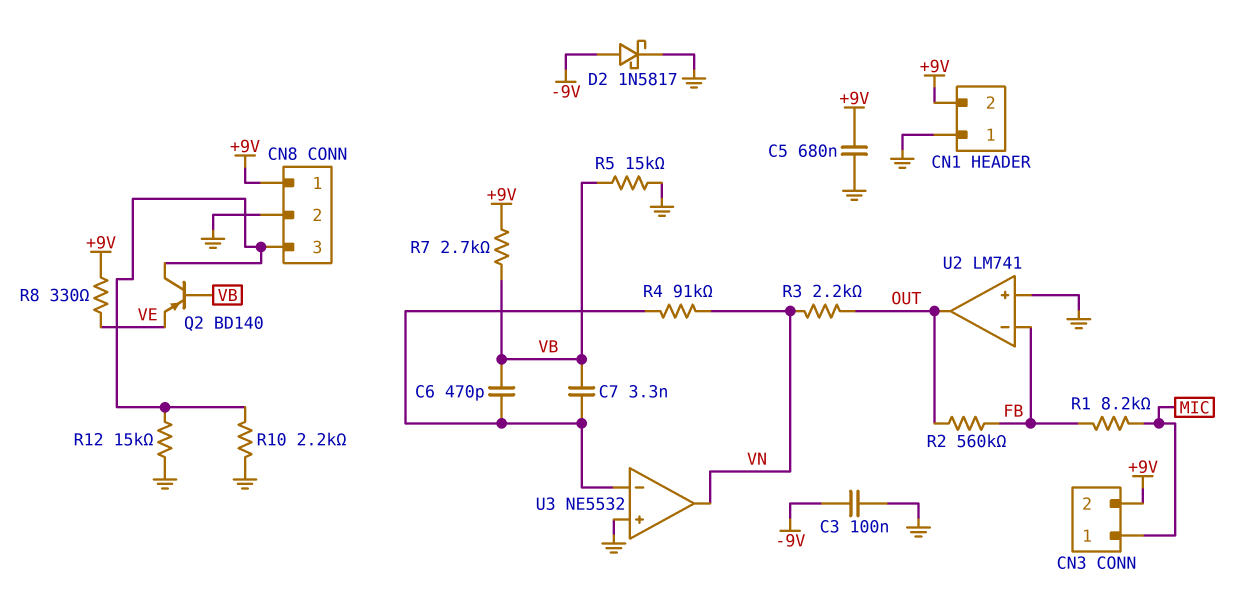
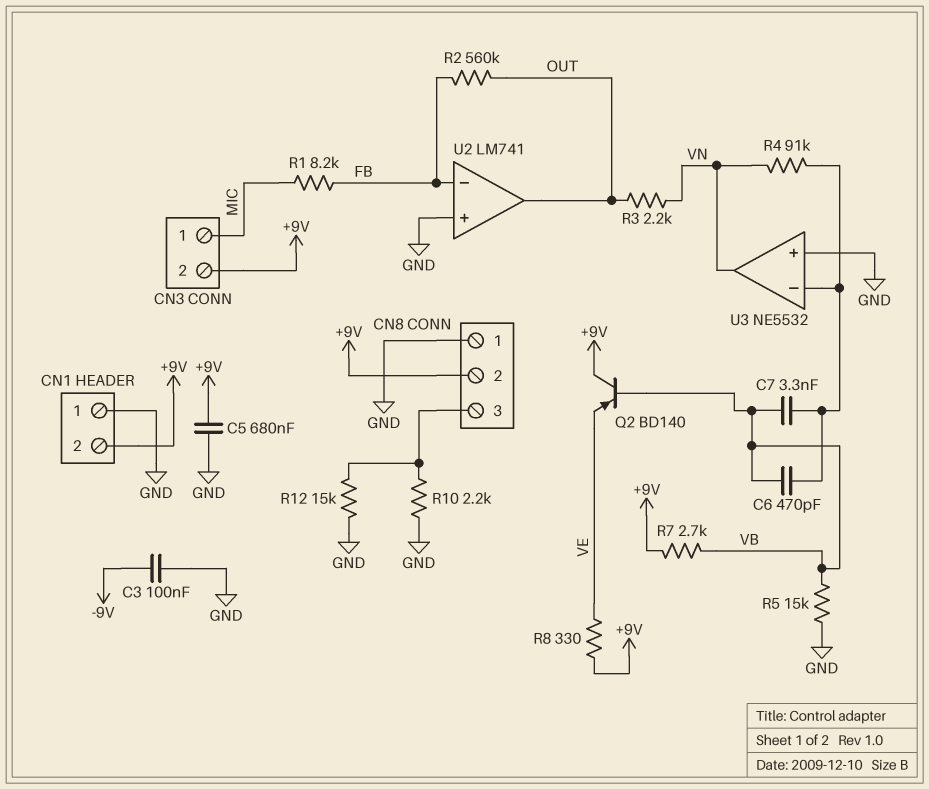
CN8 pin 1: +9V -> GND
CN8 pin 2: GND -> +9V
D2: schottky 1N5817 (A -9V, K GND) -> none
Q2: PNP BD140 (B VB, C CN8/3, E VE) -> PNP BD140 (B VB, C +9V, E VE)

